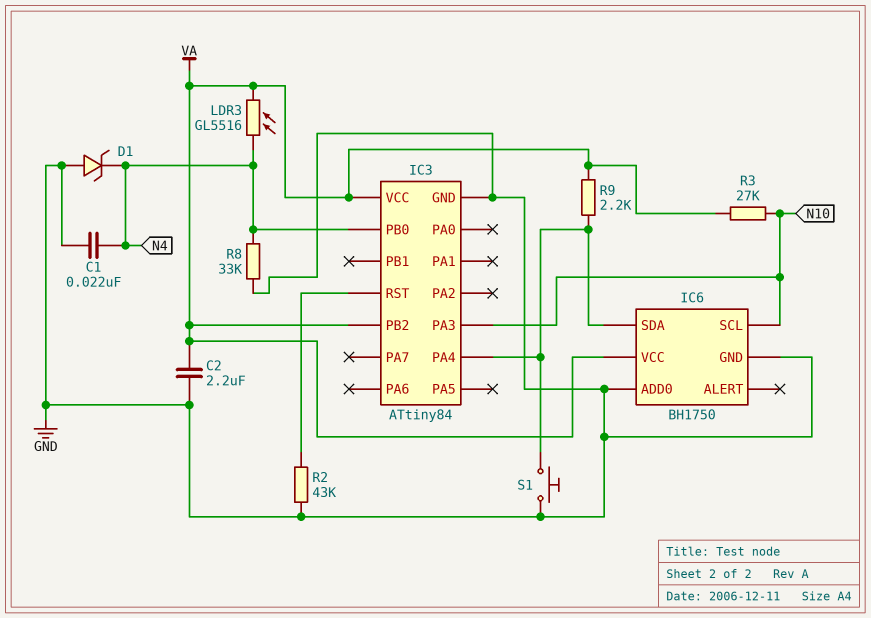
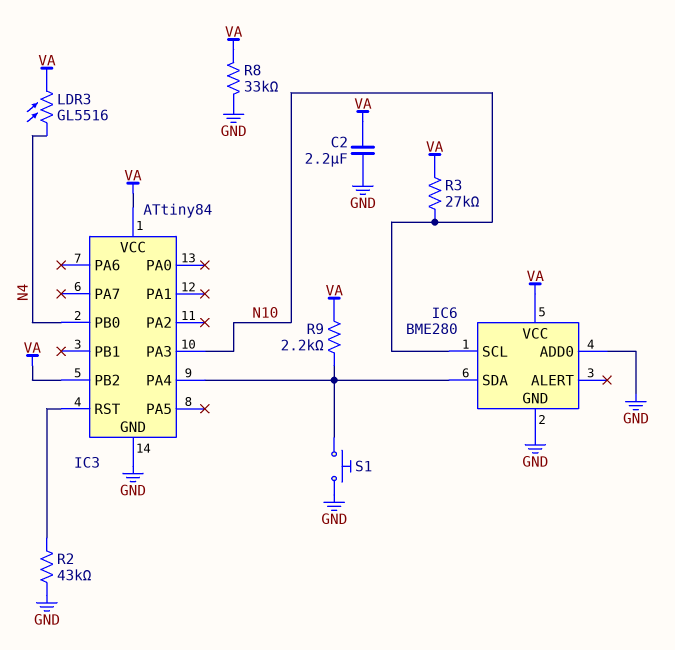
C1: 22nF (GND, N4) -> none
D1: zener (A GND, K N4) -> none
IC6: BH1750 -> BME280
R8: 33k (GND, N4) -> 33k (GND, VA)

